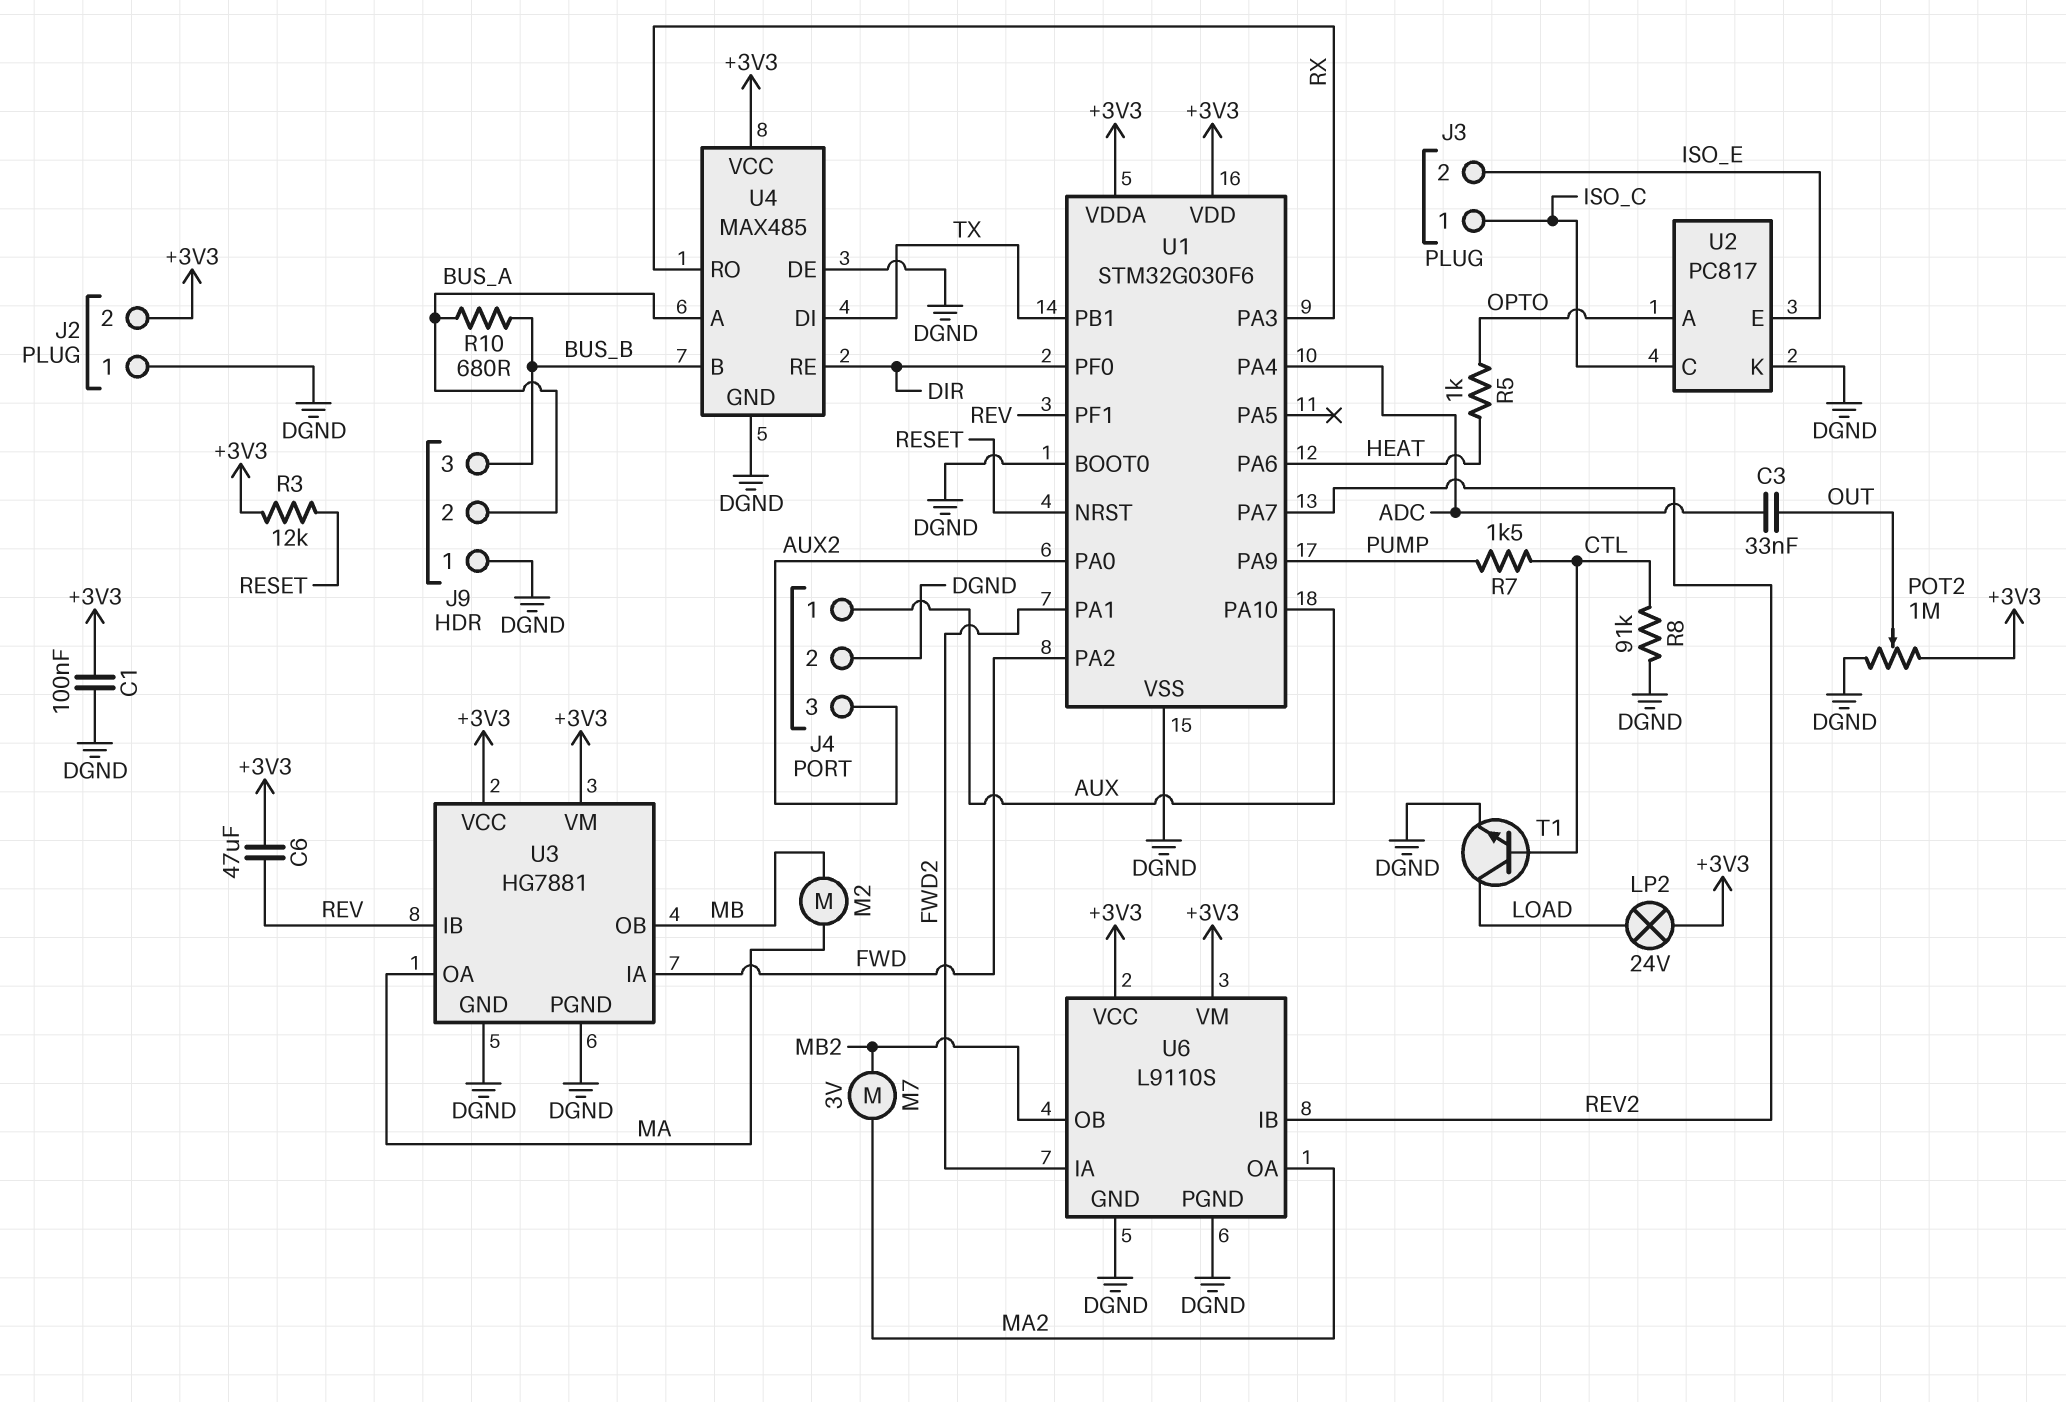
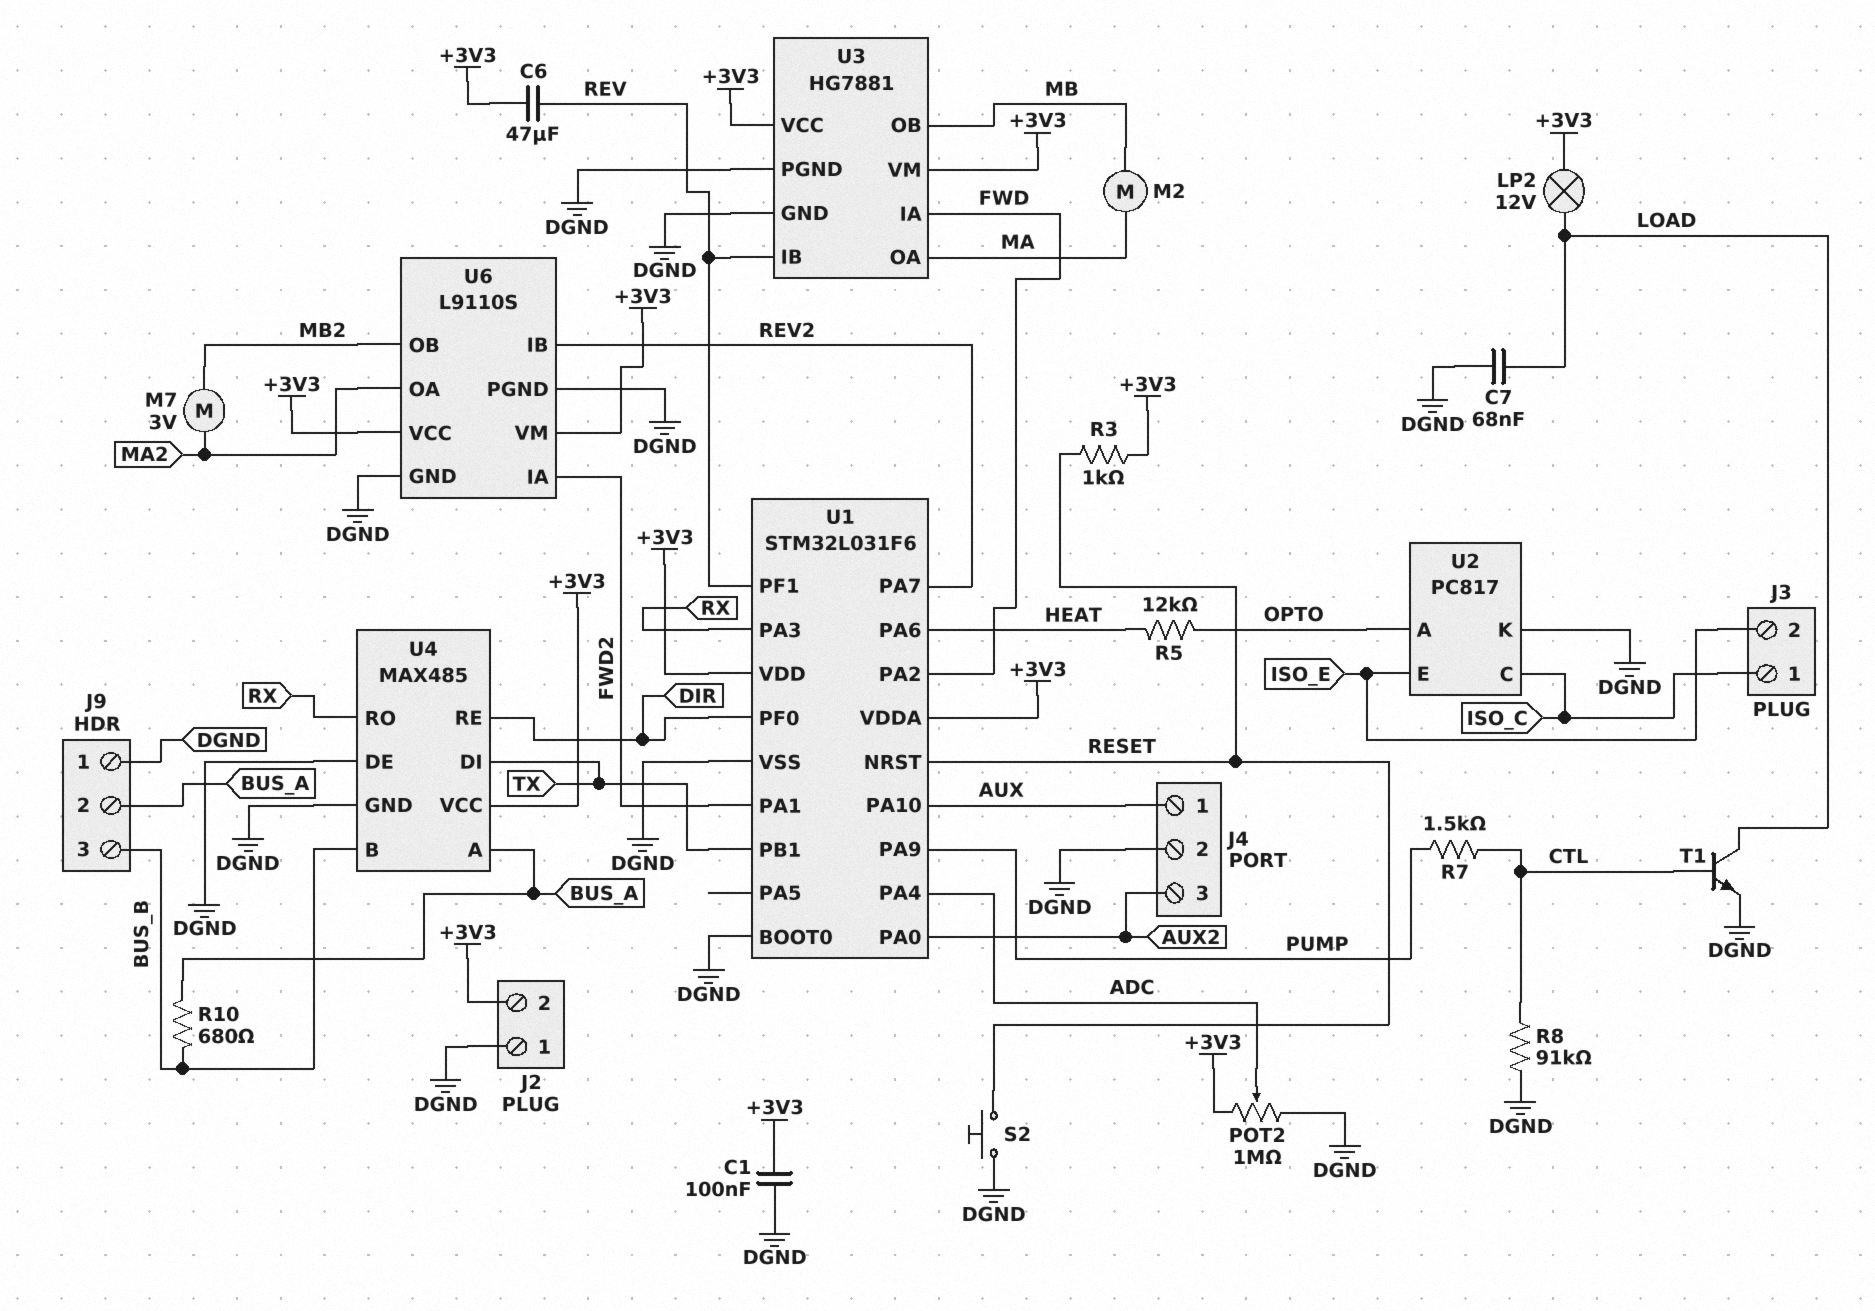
C3: 33nF (ADC, OUT) -> none
C7: none -> 68nF (DGND, LOAD)
LP2: lamp 24V (+3V3, LOAD) -> lamp 12V (+3V3, LOAD)
POT2: 1M (+3V3, DGND, wiper OUT) -> 1M (+3V3, DGND, wiper ADC)
R3: 12k (+3V3, RESET) -> 1k (+3V3, RESET)
R5: 1k (HEAT, OPTO) -> 12k (HEAT, OPTO)
S2: none -> button (DGND, RESET)
U1: STM32G030F6 -> STM32L031F6

